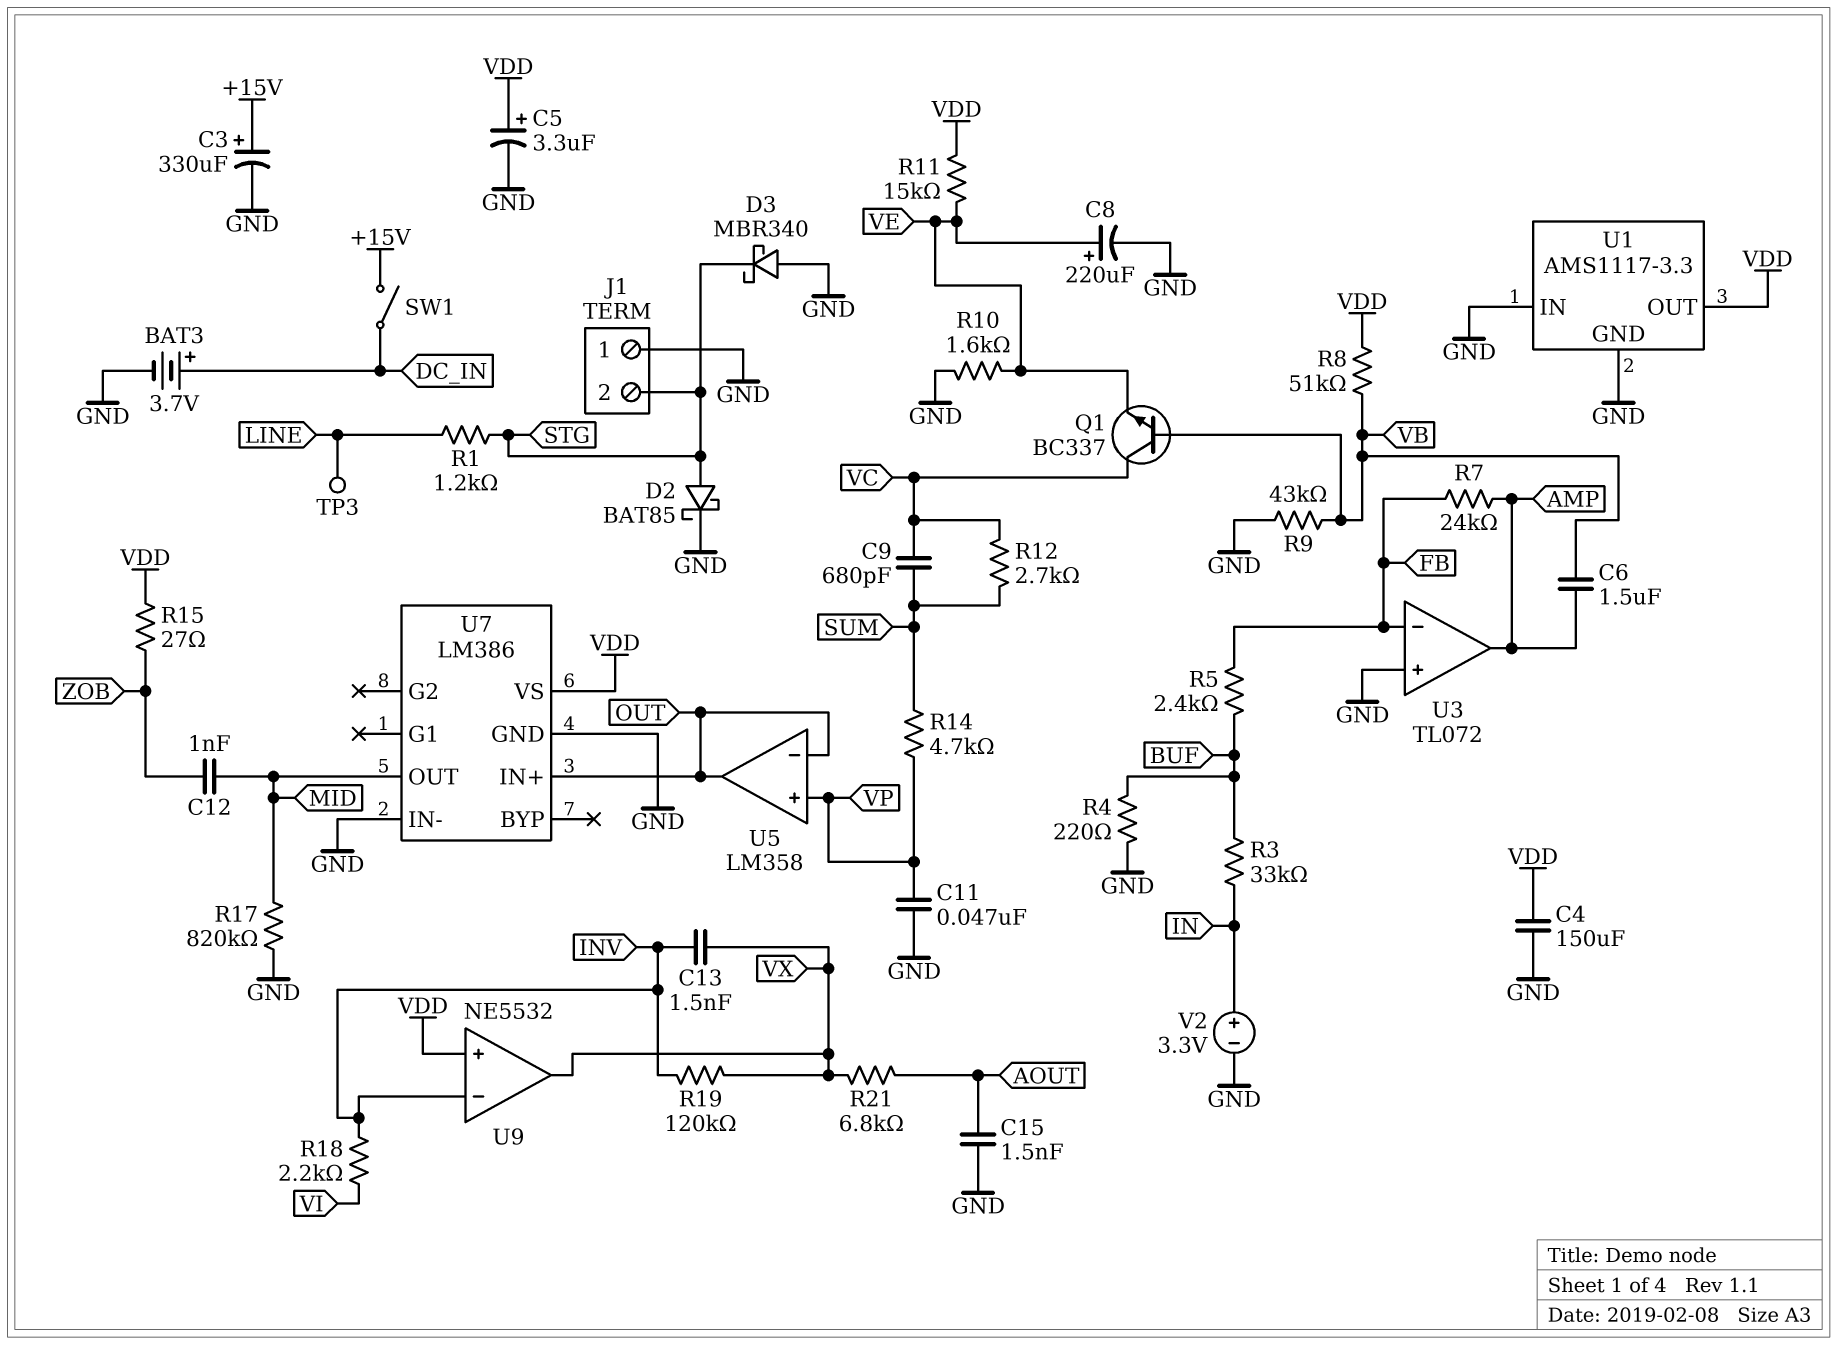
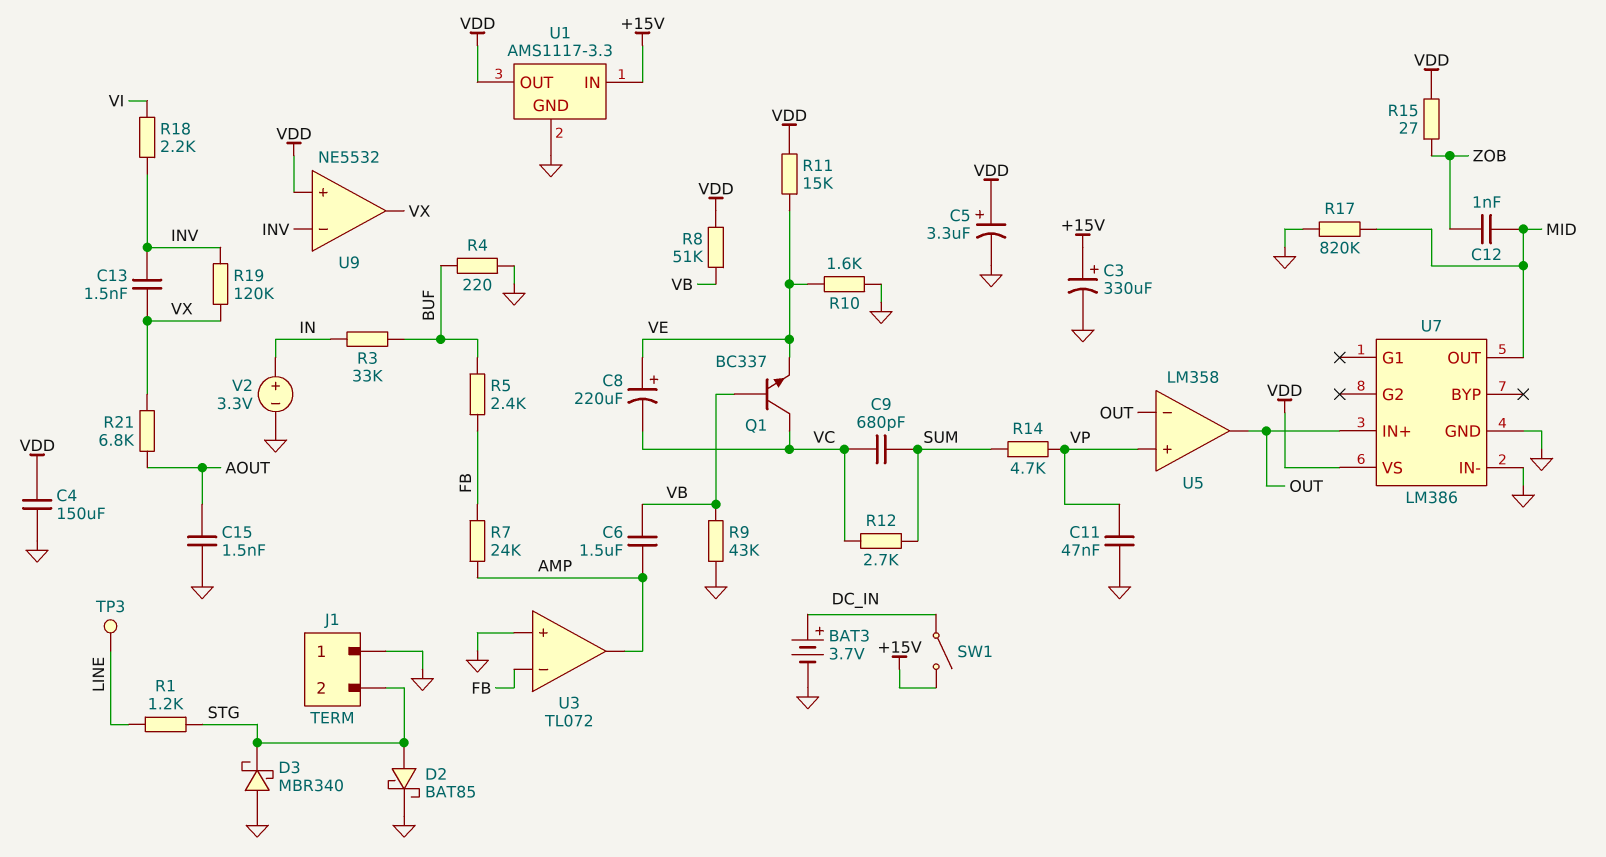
C8: 220uF (plus VE, minus GND) -> 220uF (plus VE, minus VC)
U1 pin IN: GND -> +15V

